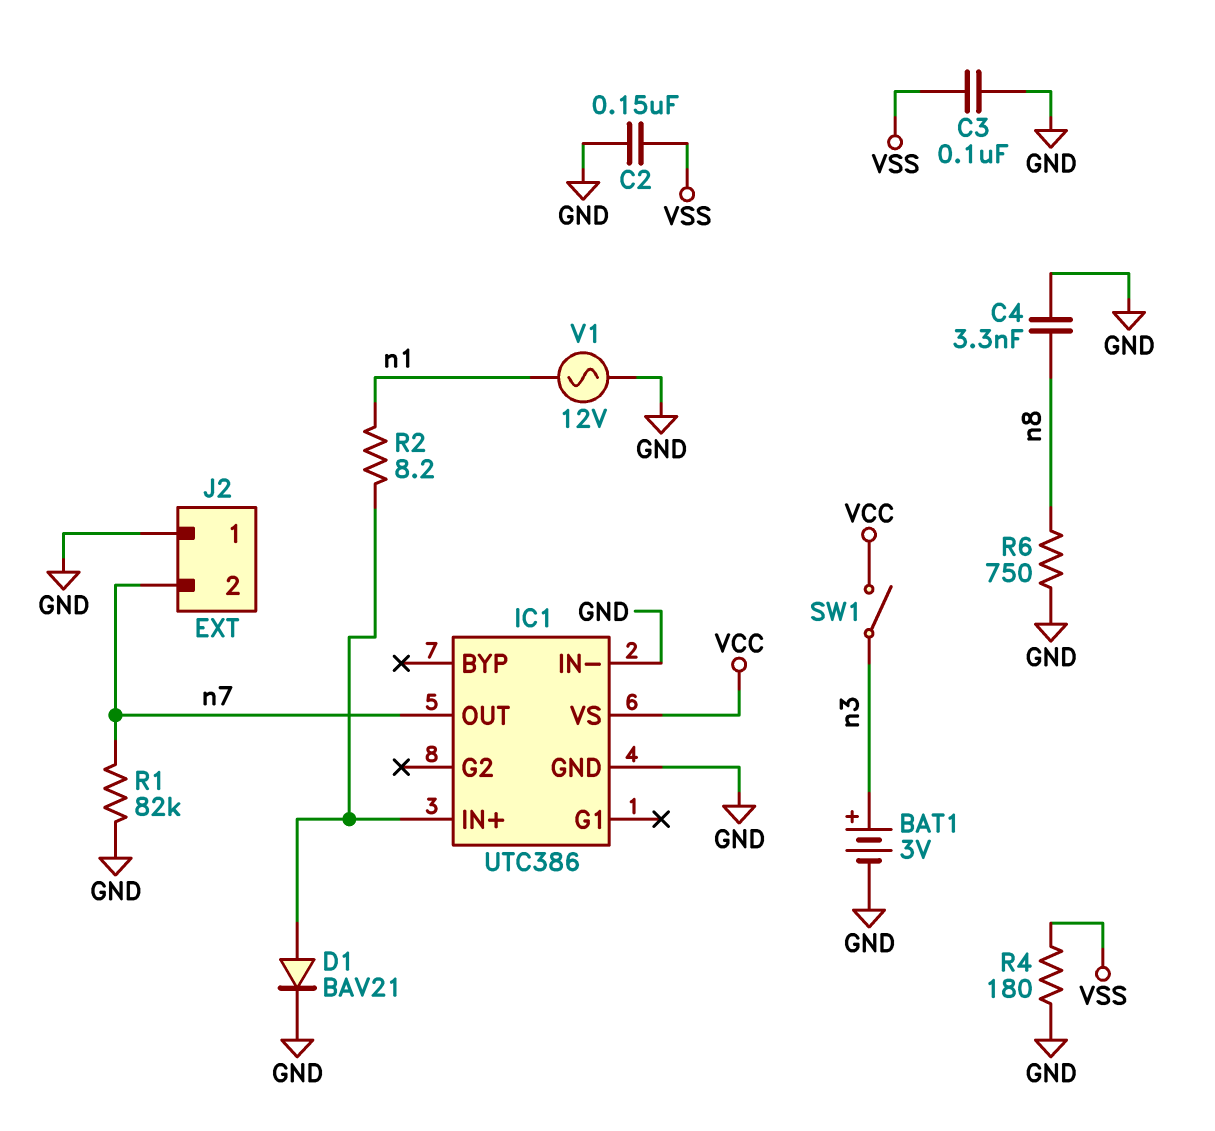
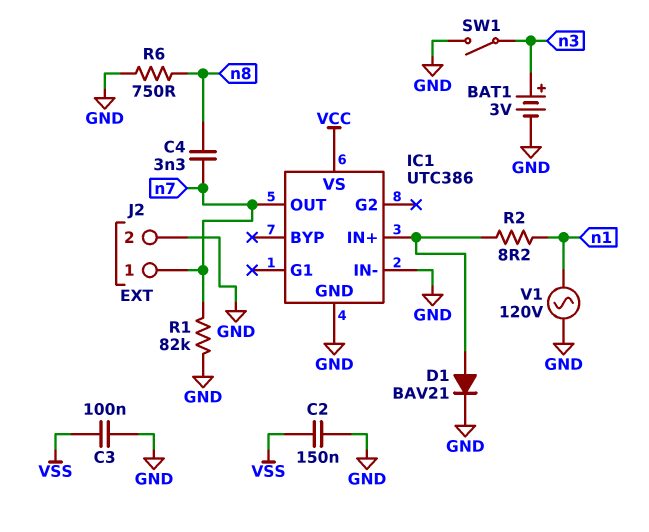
C4: 3.3nF (GND, n8) -> 3.3nF (n7, n8)
J2 pin 1: GND -> n7
J2 pin 2: n7 -> GND
R4: 180 (GND, VSS) -> none
SW1: switch (VCC, n3) -> switch (GND, n3)
V1: AC 12V (GND, n1) -> AC 120V (GND, n1)

